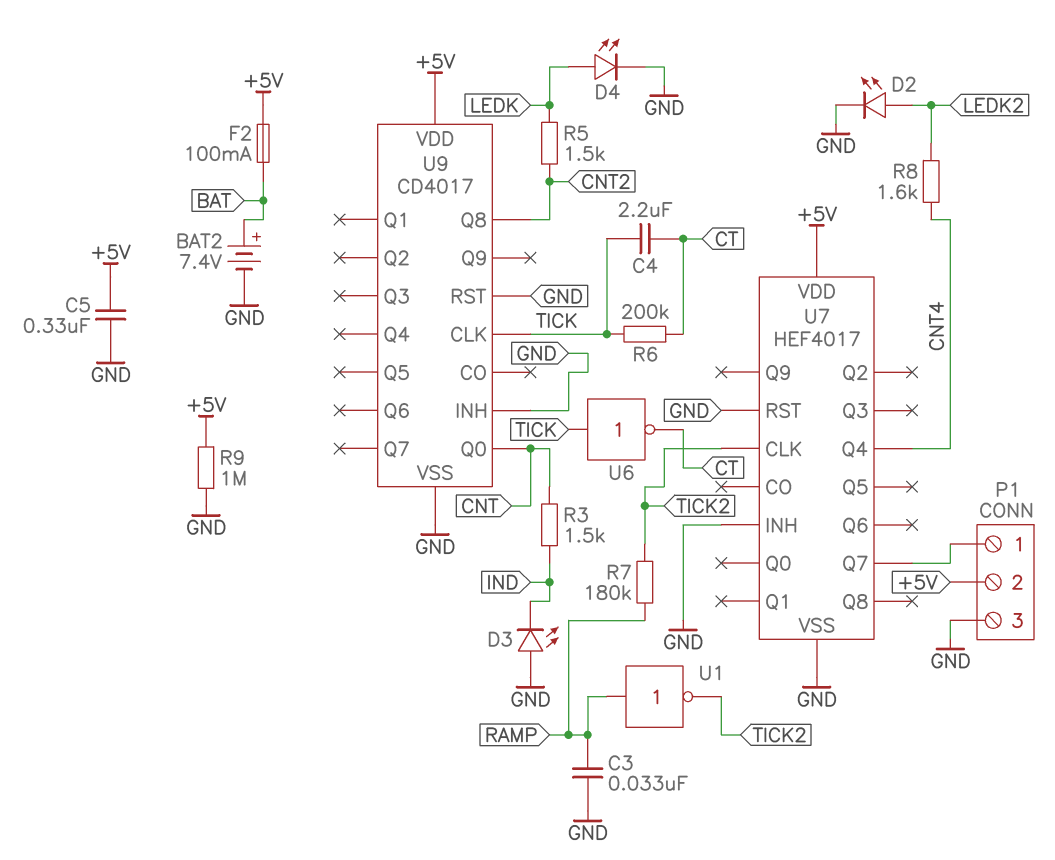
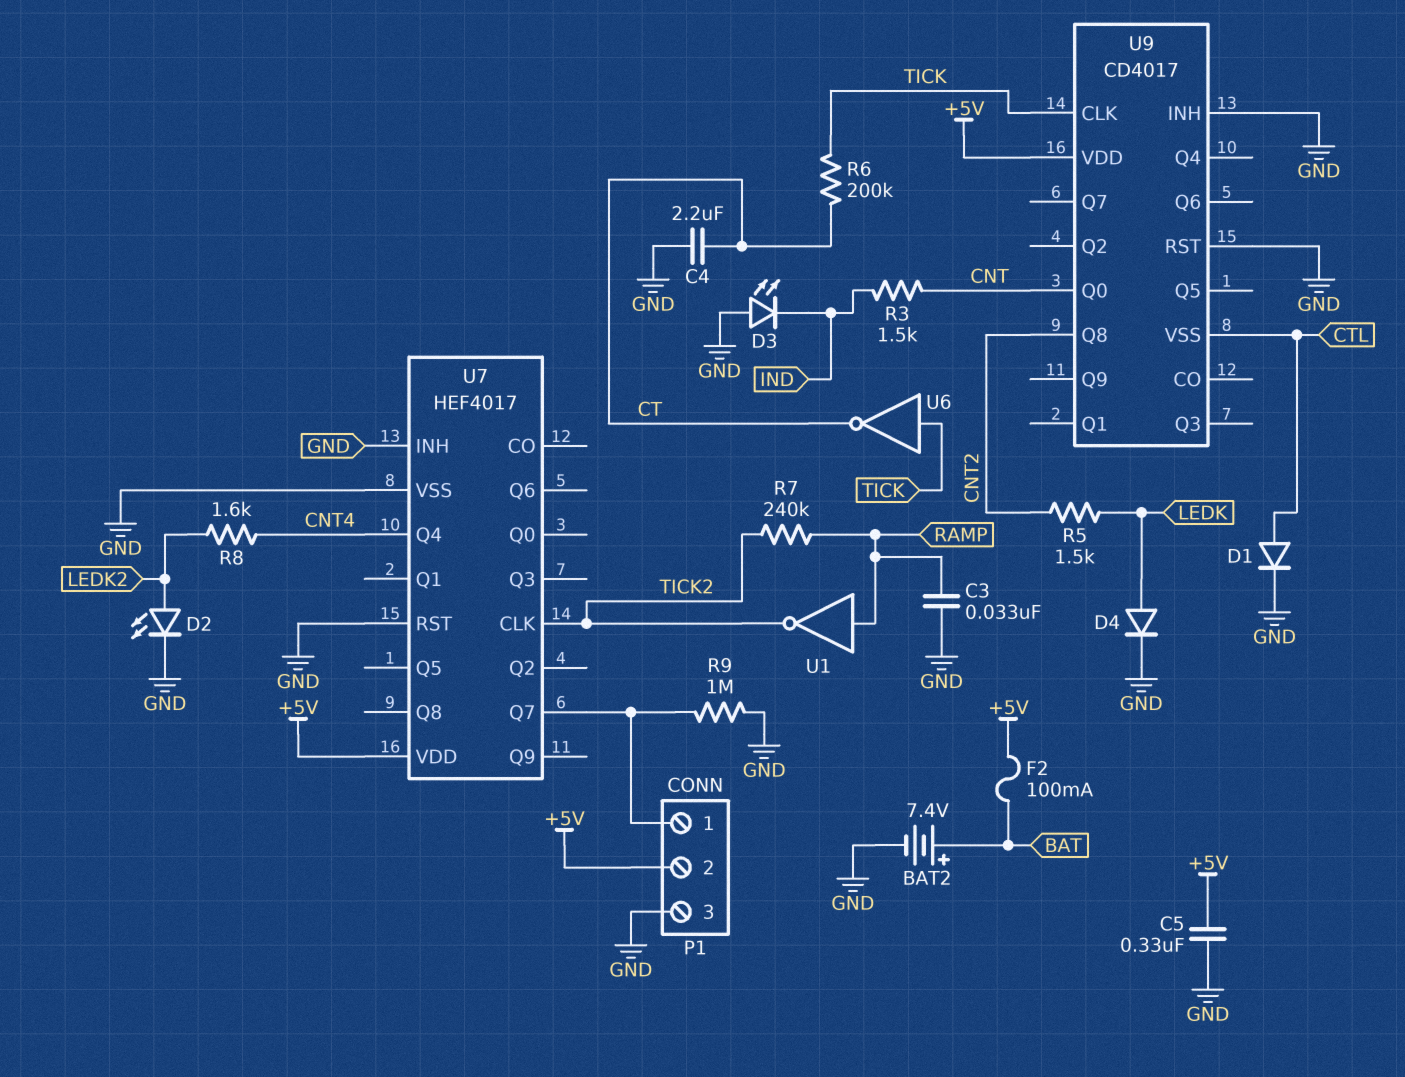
C4: 2.2uF (CT, TICK) -> 2.2uF (CT, GND)
D1: none -> diode (A CTL, K GND)
D4: LED (A LEDK, K GND) -> diode (A LEDK, K GND)
R7: 180k (RAMP, TICK2) -> 240k (RAMP, TICK2)
R9: 1M (+5V, GND) -> 1M (GND, P1/1)
U9 pin VSS: GND -> CTL

